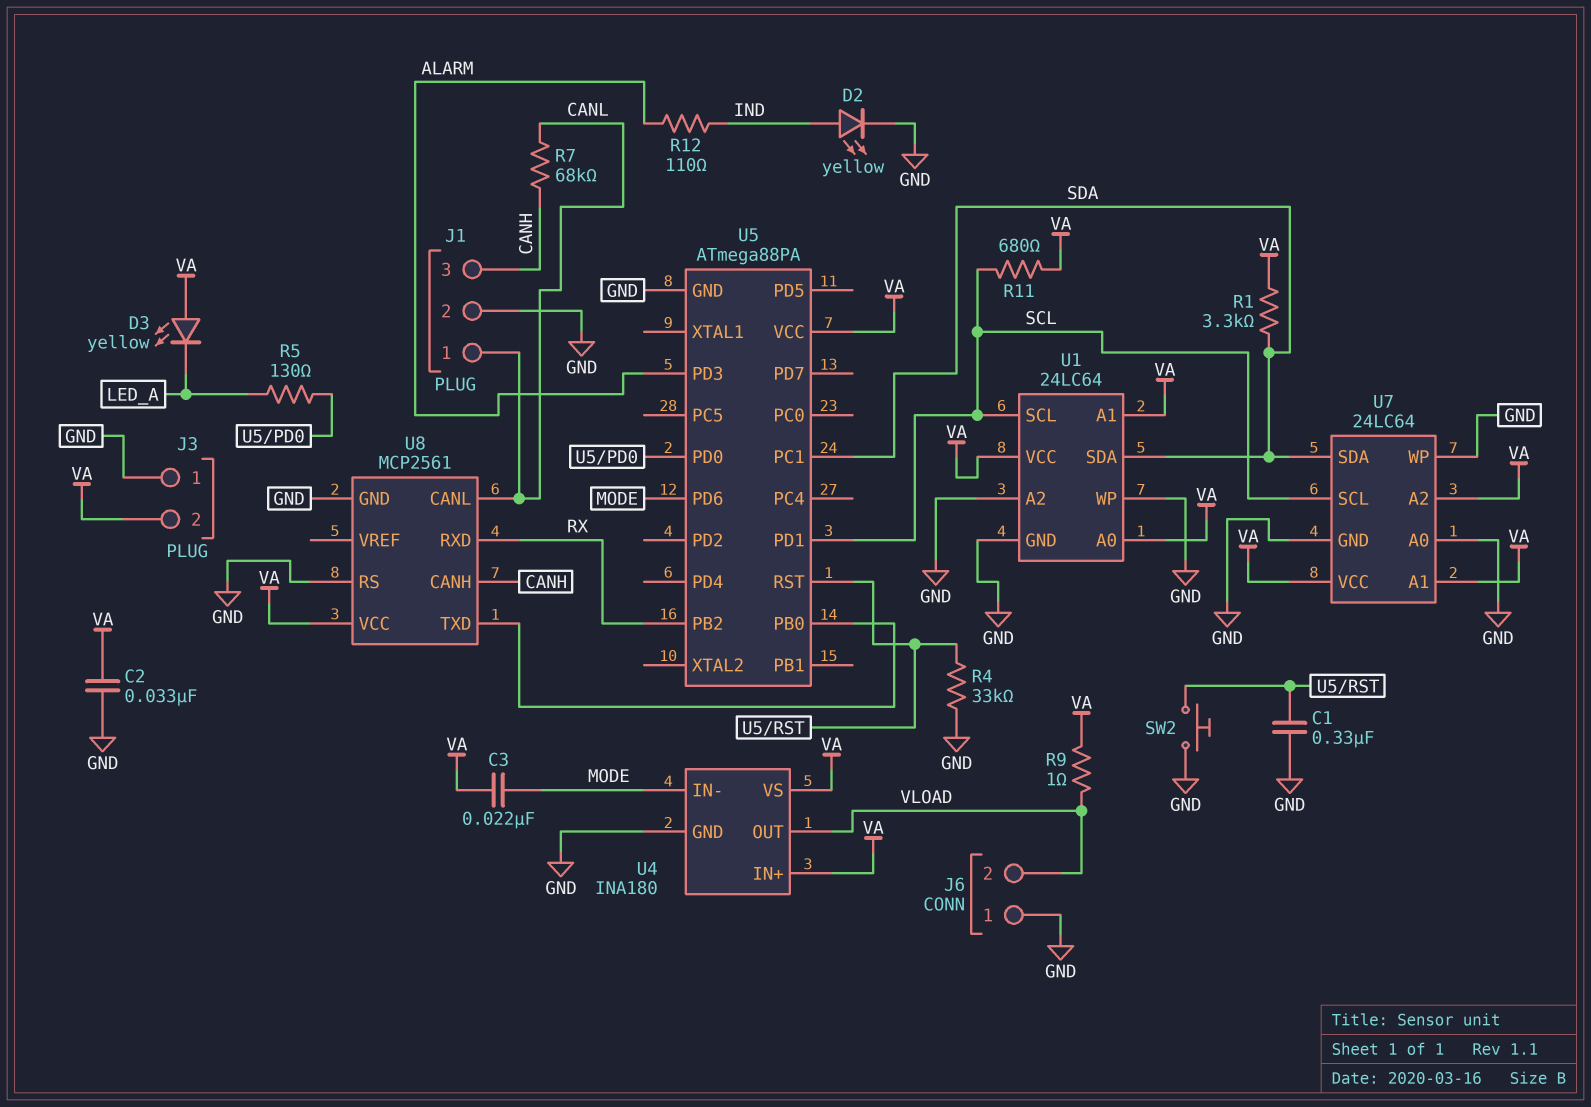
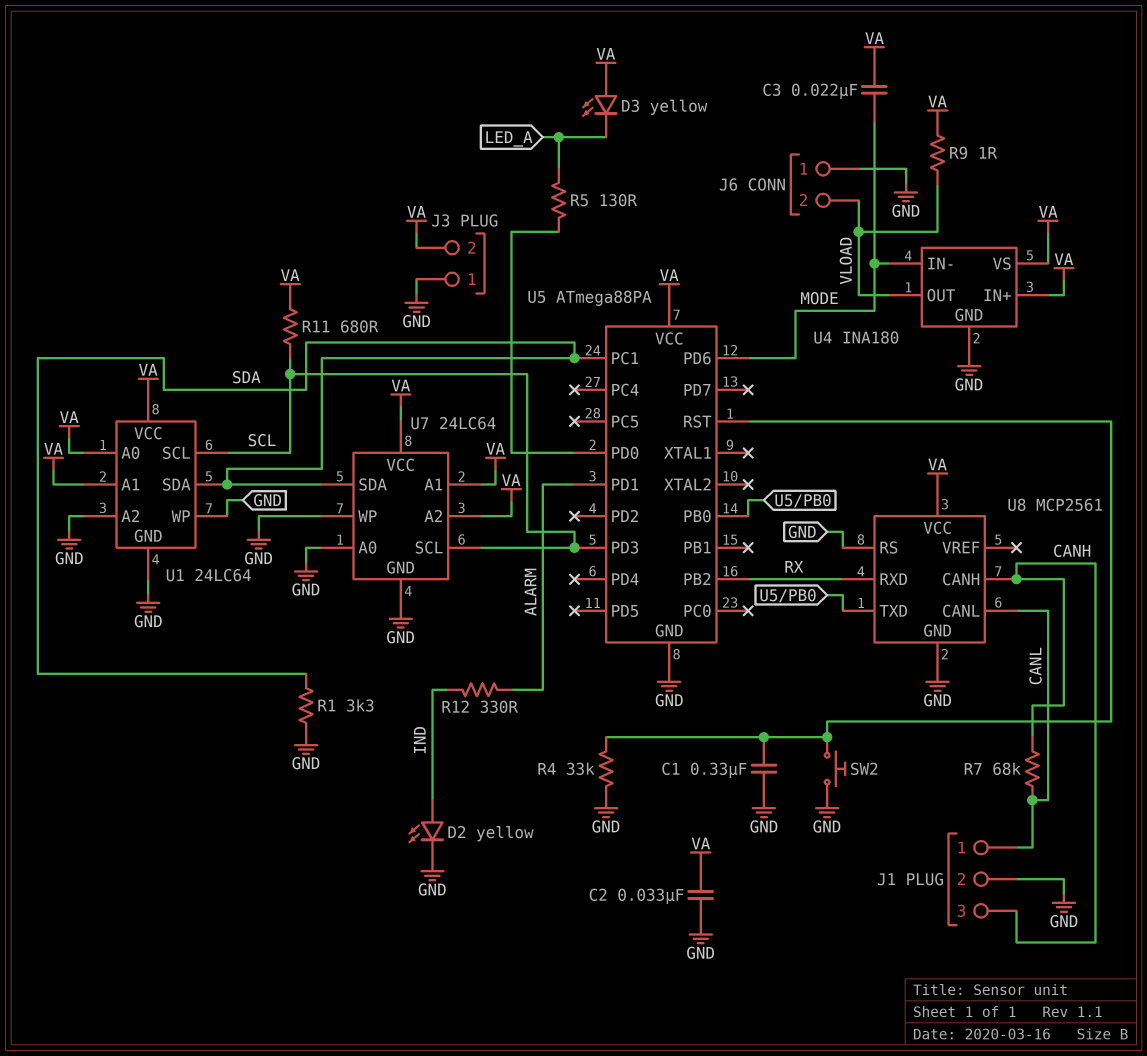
R1: 3.3k (SDA, VA) -> 3.3k (GND, SDA)
R12: 110 (ALARM, IND) -> 330 (ALARM, IND)
U5 pin PD1: SCL -> ALARM
U5 pin PD3: ALARM -> SCL

